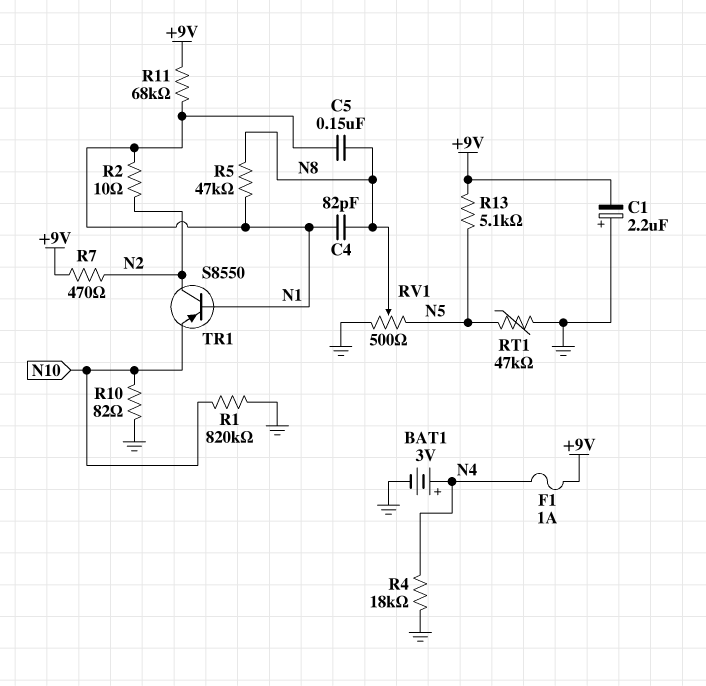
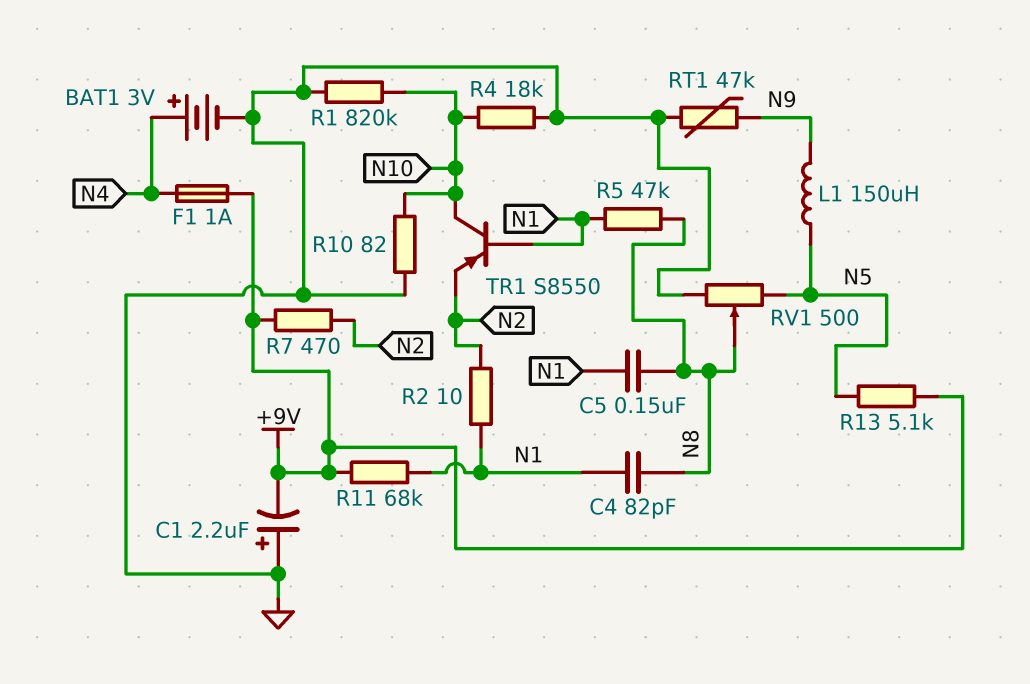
L1: none -> 150uH (N5, N9)
R4: 18k (GND, N4) -> 18k (GND, N10)
RT1: 47k (GND, N5) -> 47k (GND, N9)
TR1: PNP S8550 (B N1, C N2, E N10) -> PNP S8550 (B N1, C N10, E N2)

